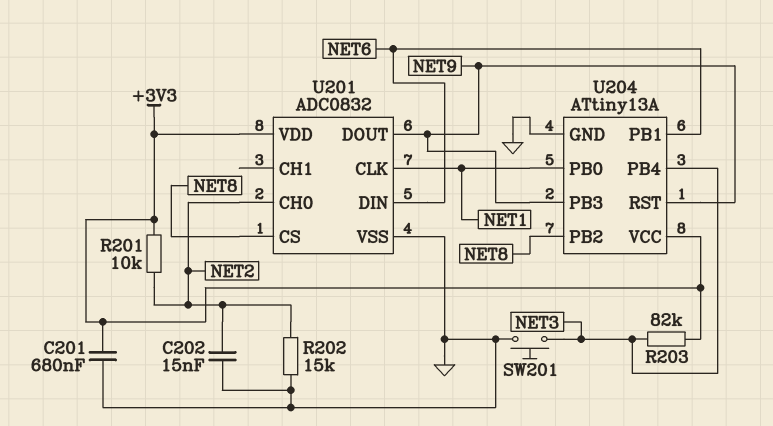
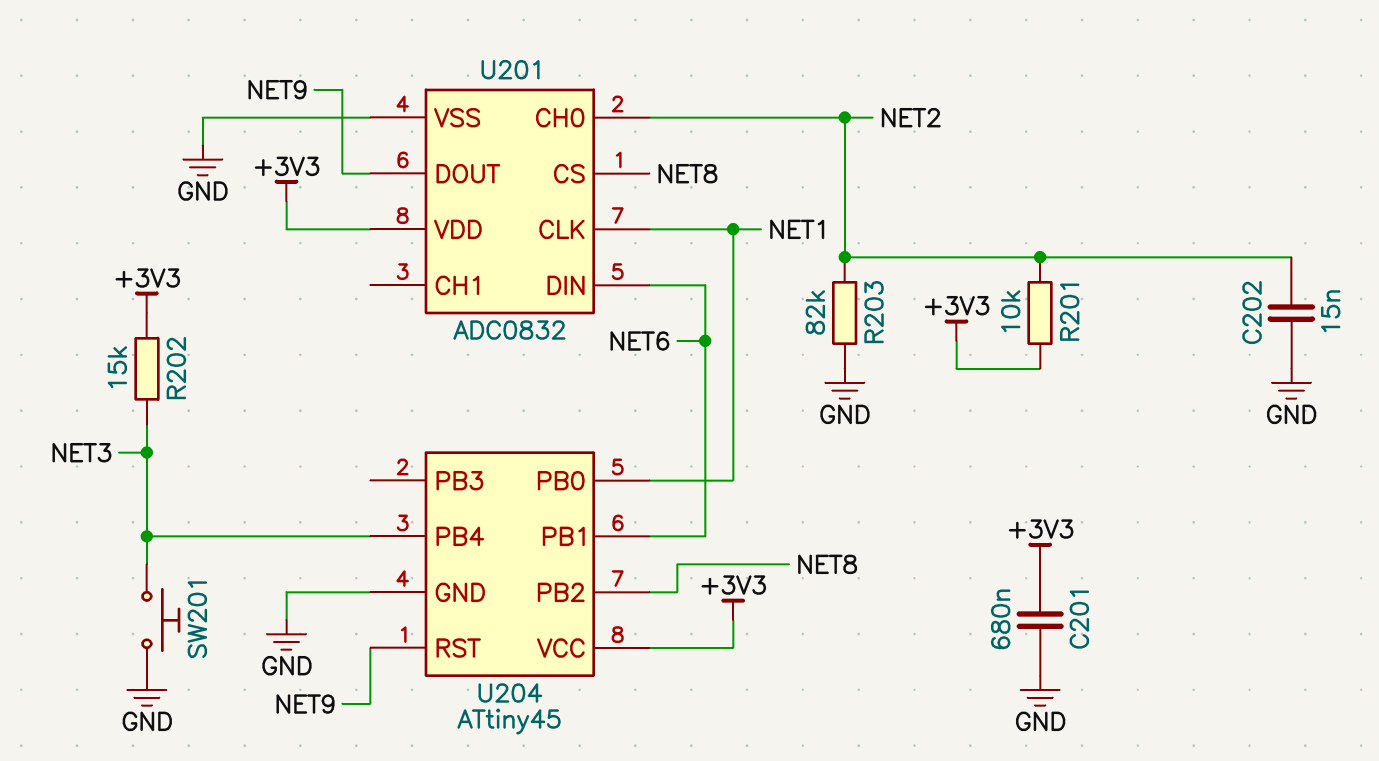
R202: 15k (GND, NET2) -> 15k (+3V3, NET3)
R203: 82k (+3V3, NET3) -> 82k (GND, NET2)
U204: ATtiny13A -> ATtiny45
U204 pin PB3: NET9 -> none

